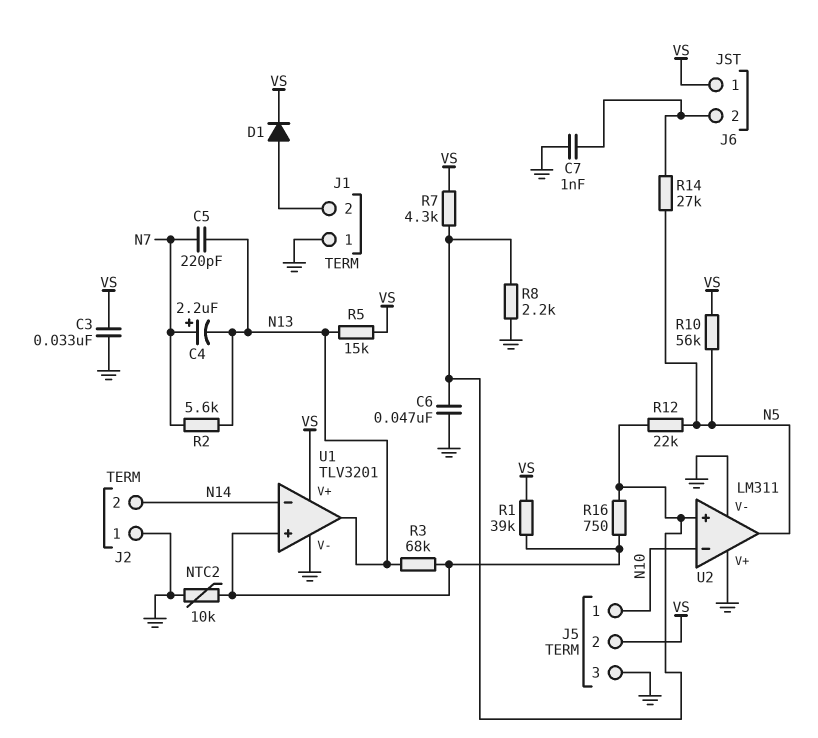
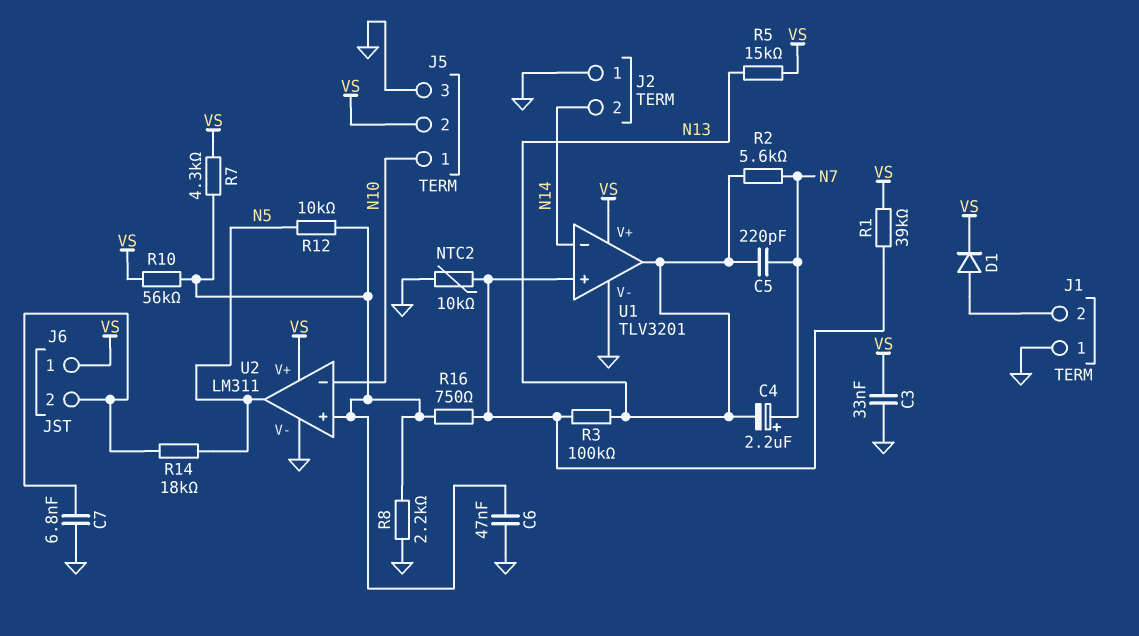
C7: 1nF (GND, J6/2) -> 6.8nF (GND, J6/2)
R3: 68k (N13, U1/in+) -> 100k (N13, U1/in+)
R10: 56k (N5, VS) -> 56k (U2/in+, VS)
R12: 22k (N5, U2/in+) -> 10k (N5, U2/in+)
R14: 27k (J6/2, N5) -> 18k (J6/2, N5)
U2 pin V+: GND -> VS

